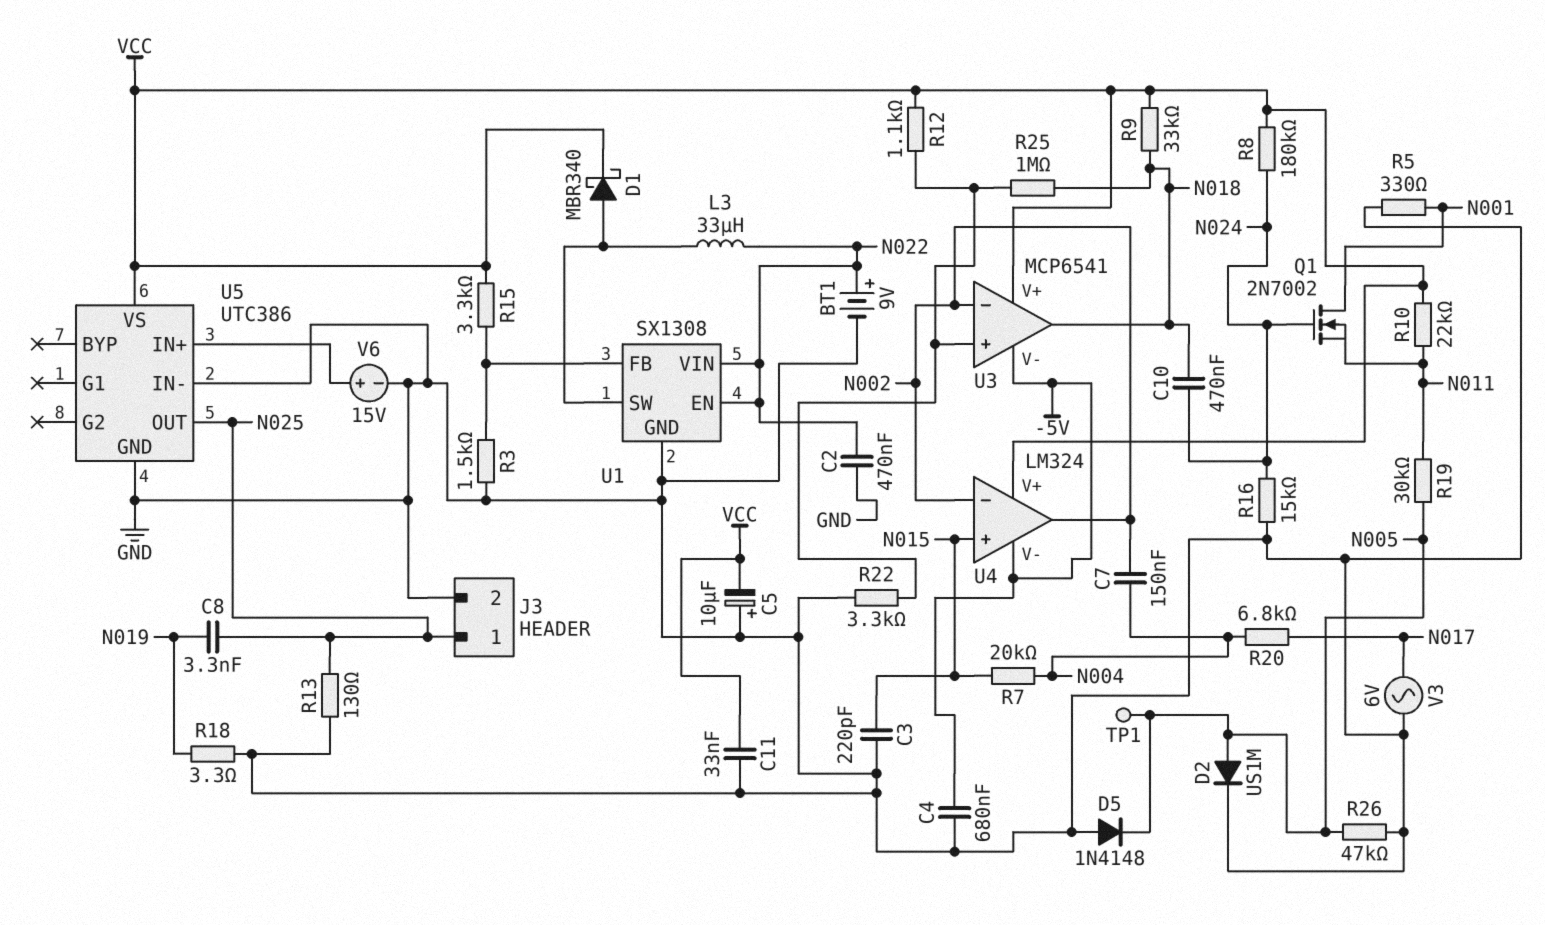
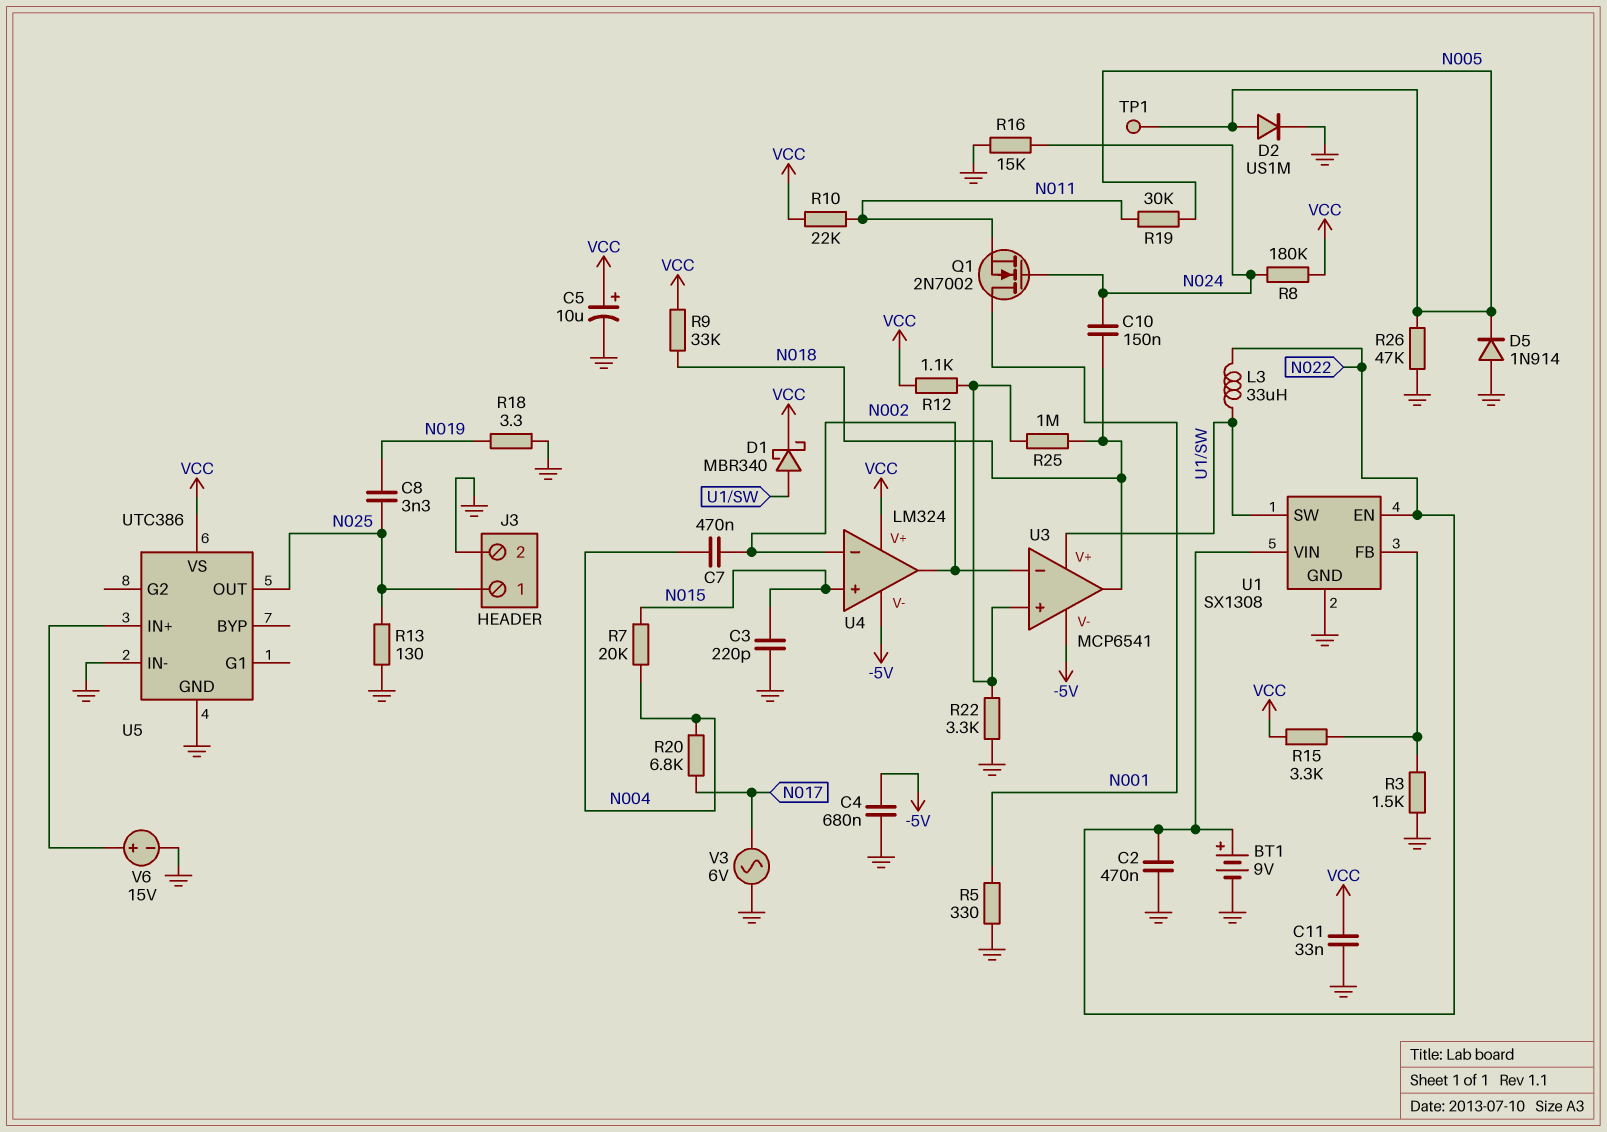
C5: 10uF (plus GND, minus VCC) -> 10uF (plus VCC, minus GND)
C7: 150nF (N002, N004) -> 470nF (N002, N004)
C10: 470nF (N018, N024) -> 150nF (N018, N024)
D5: diode 1N4148 (A GND, K N005) -> diode 1N914 (A GND, K N005)
U3 pin V+: VCC -> U1/SW

